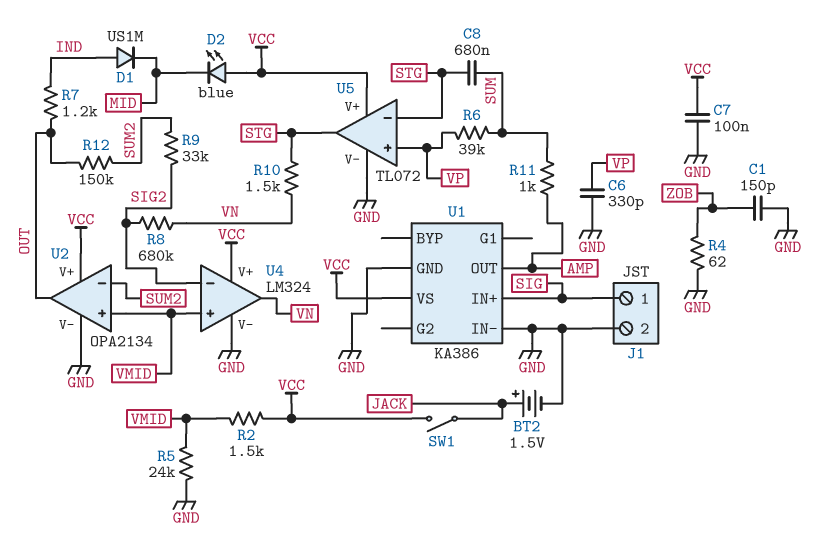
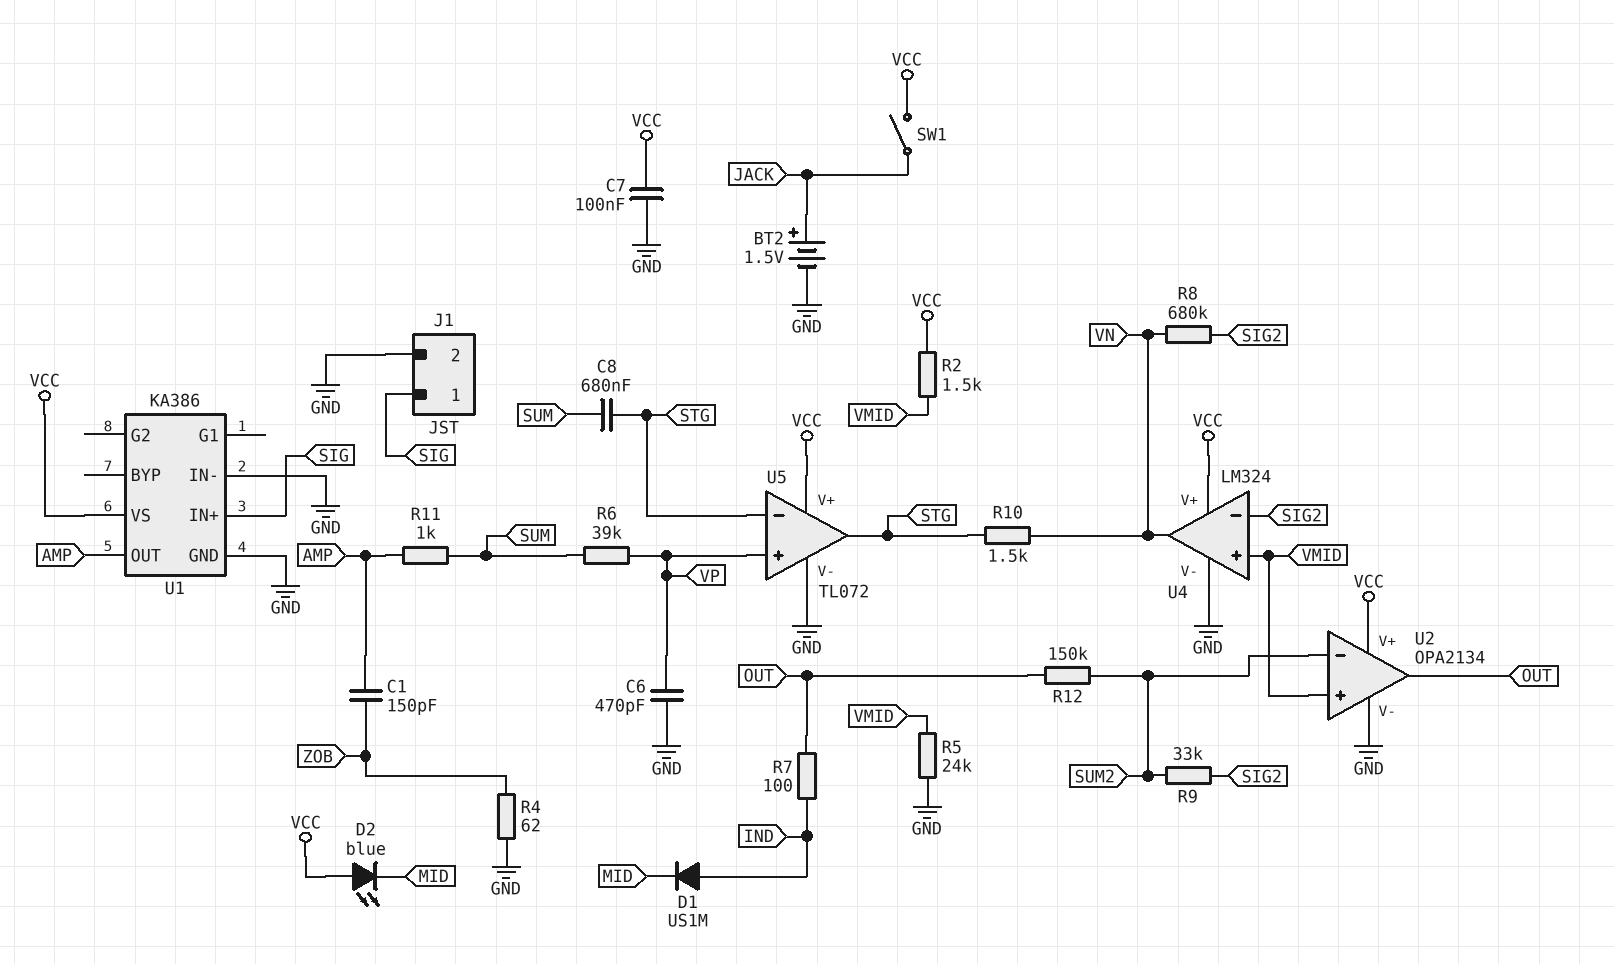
C1: 150pF (GND, ZOB) -> 150pF (AMP, ZOB)
C6: 330pF (GND, VP) -> 470pF (GND, VP)
R7: 1.2k (IND, OUT) -> 100 (IND, OUT)

